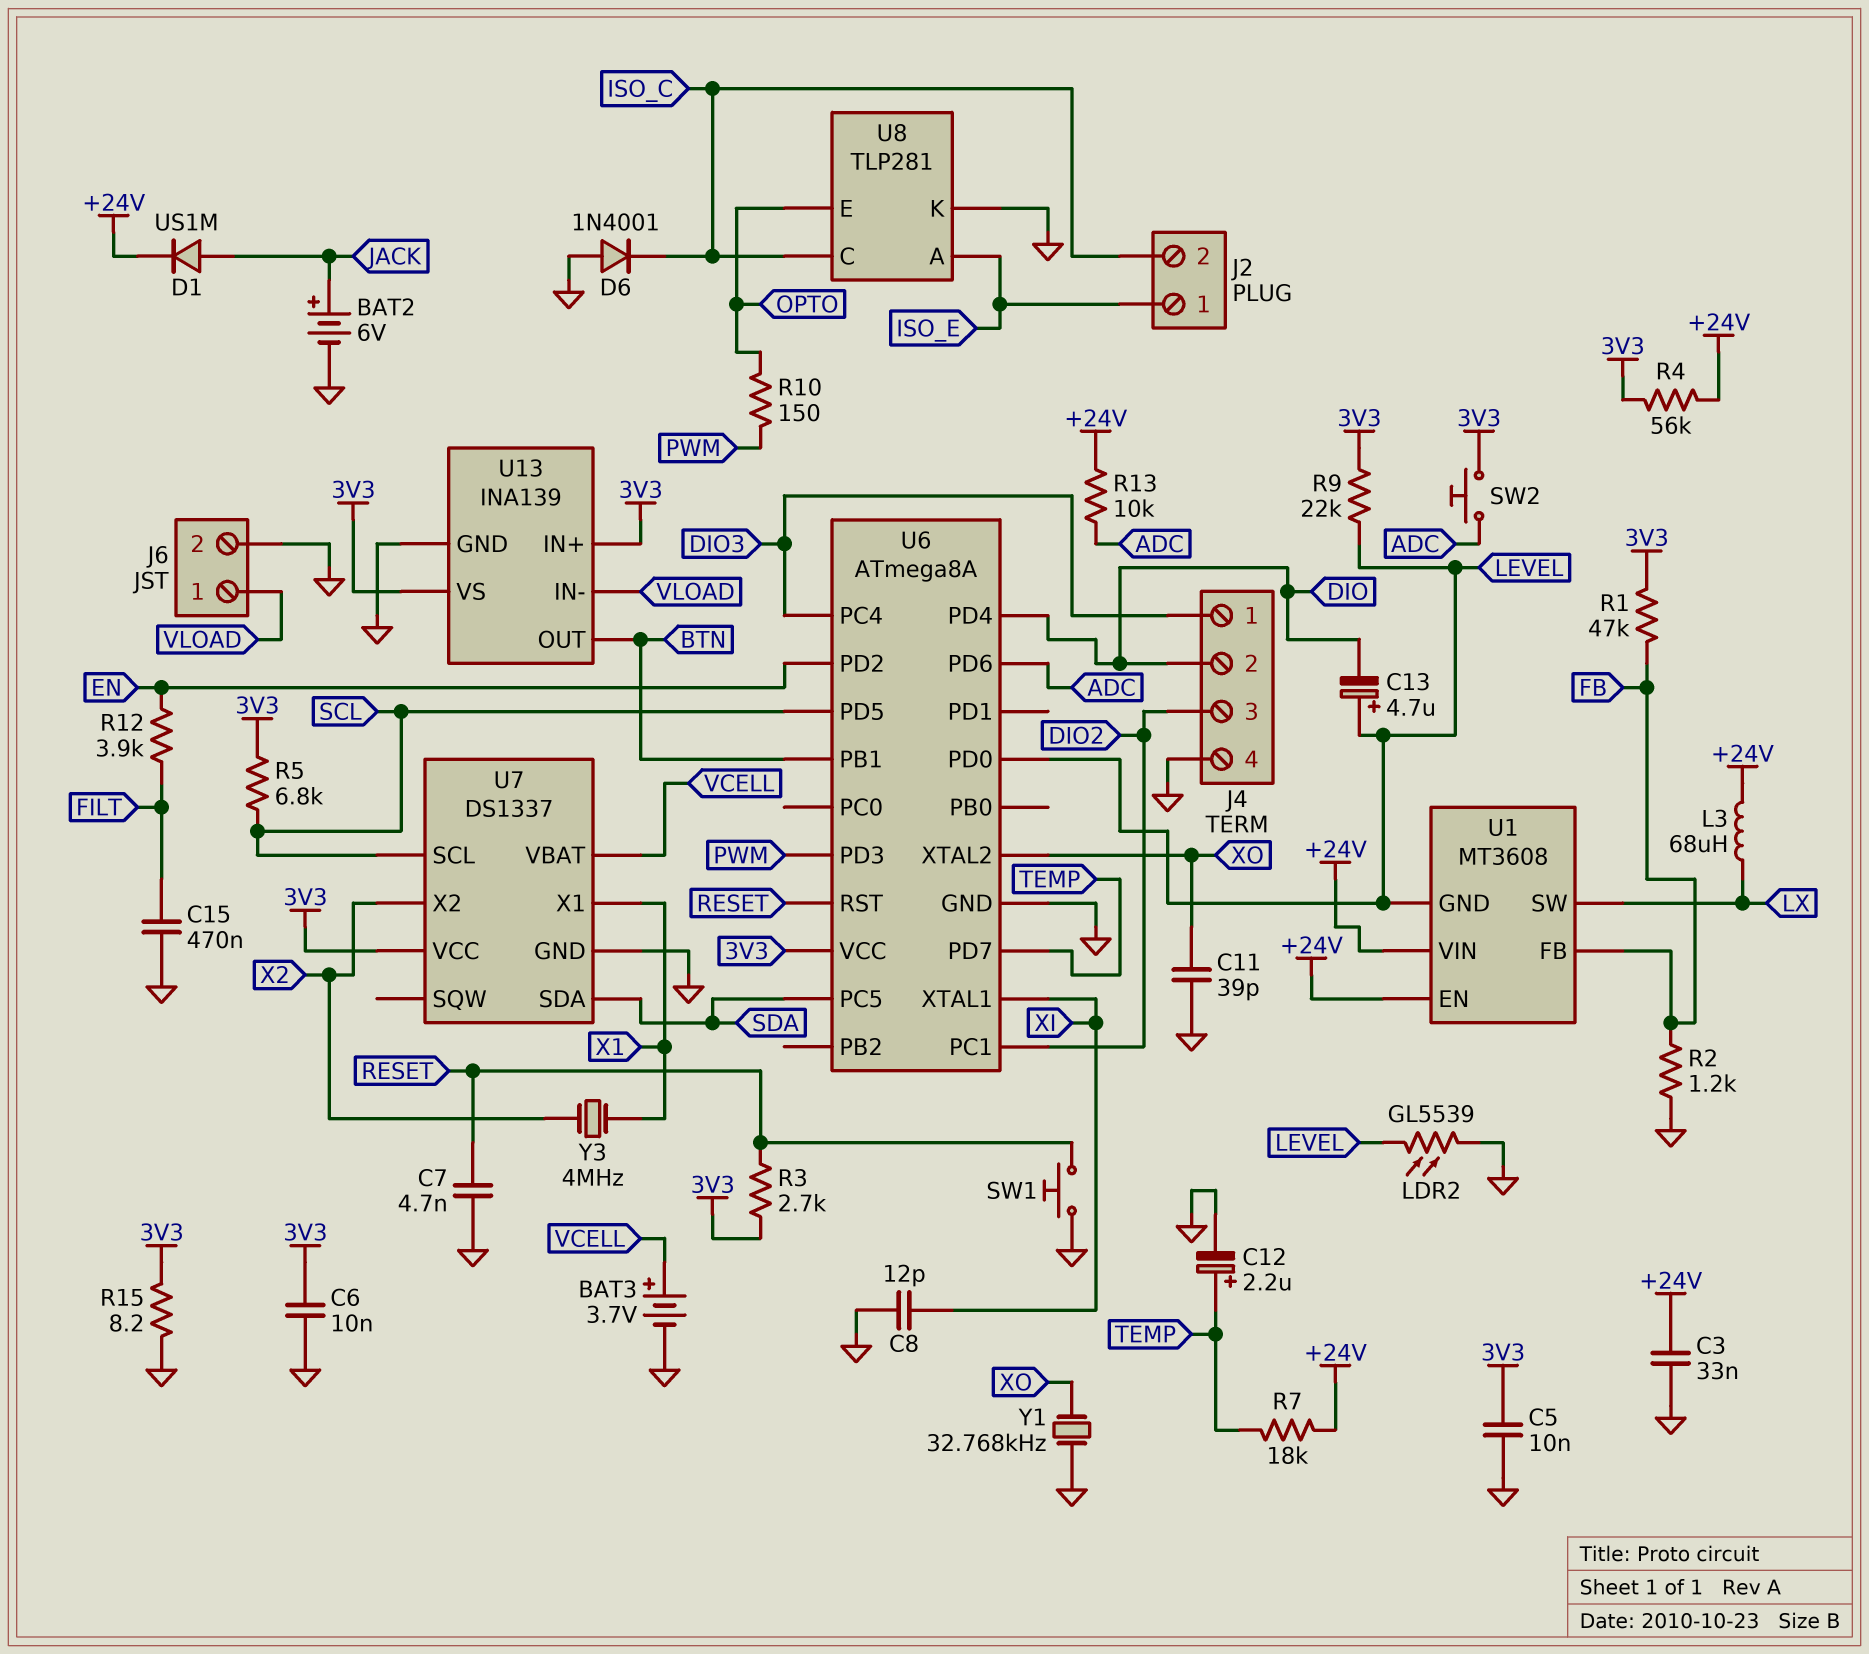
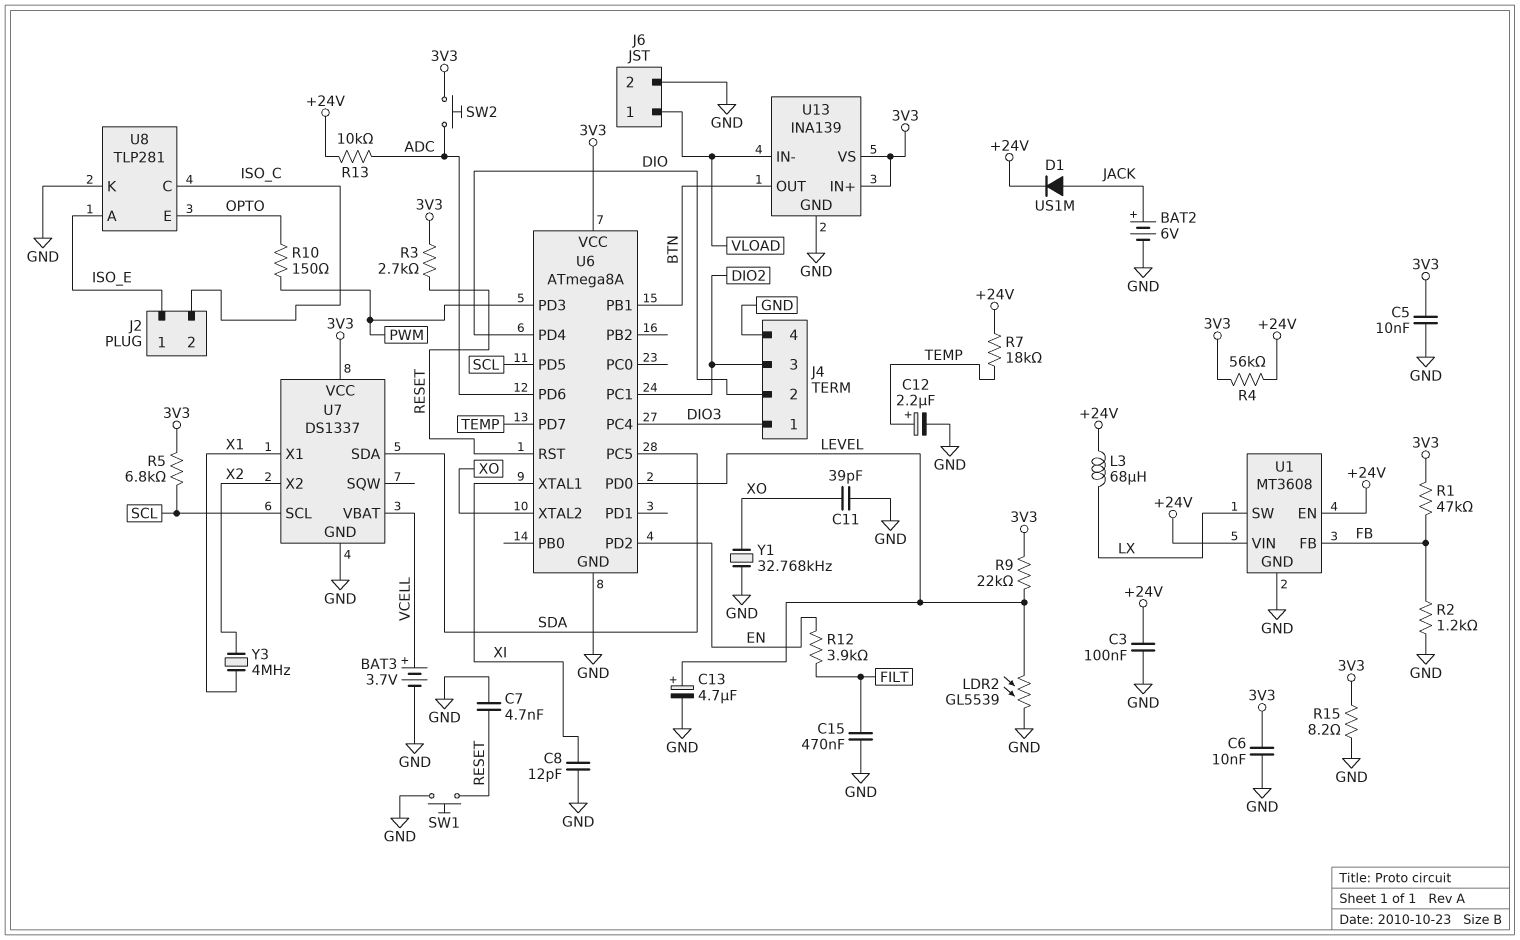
C3: 33nF (+24V, GND) -> 100nF (+24V, GND)
C13: 4.7uF (plus LEVEL, minus DIO) -> 4.7uF (plus LEVEL, minus GND)
D6: diode 1N4001 (A GND, K ISO_C) -> none
U1 pin GND: LEVEL -> GND

